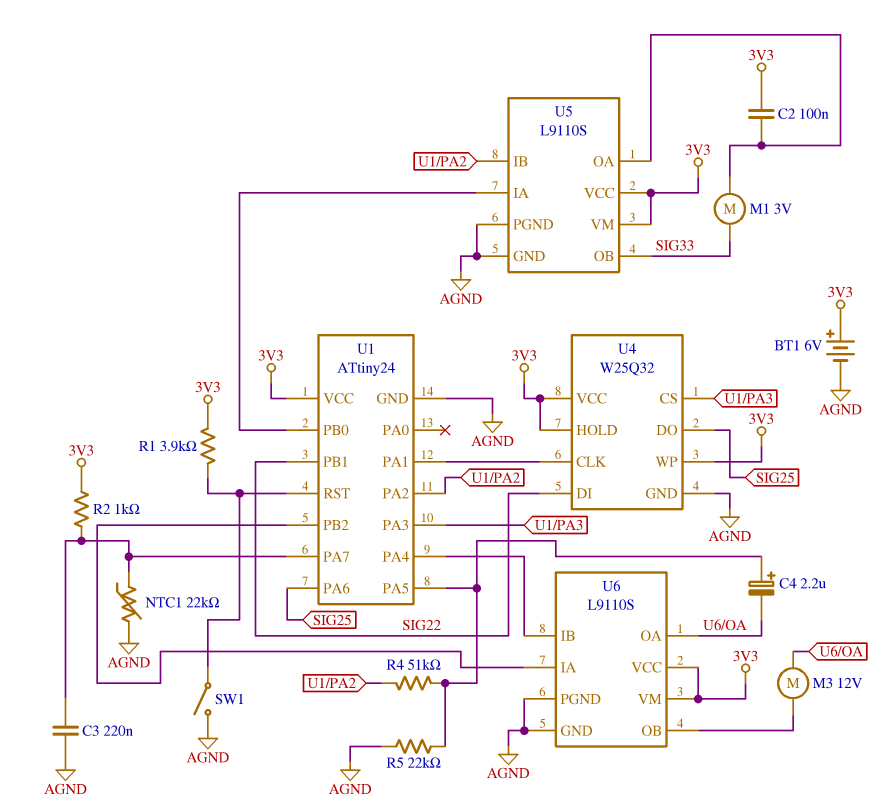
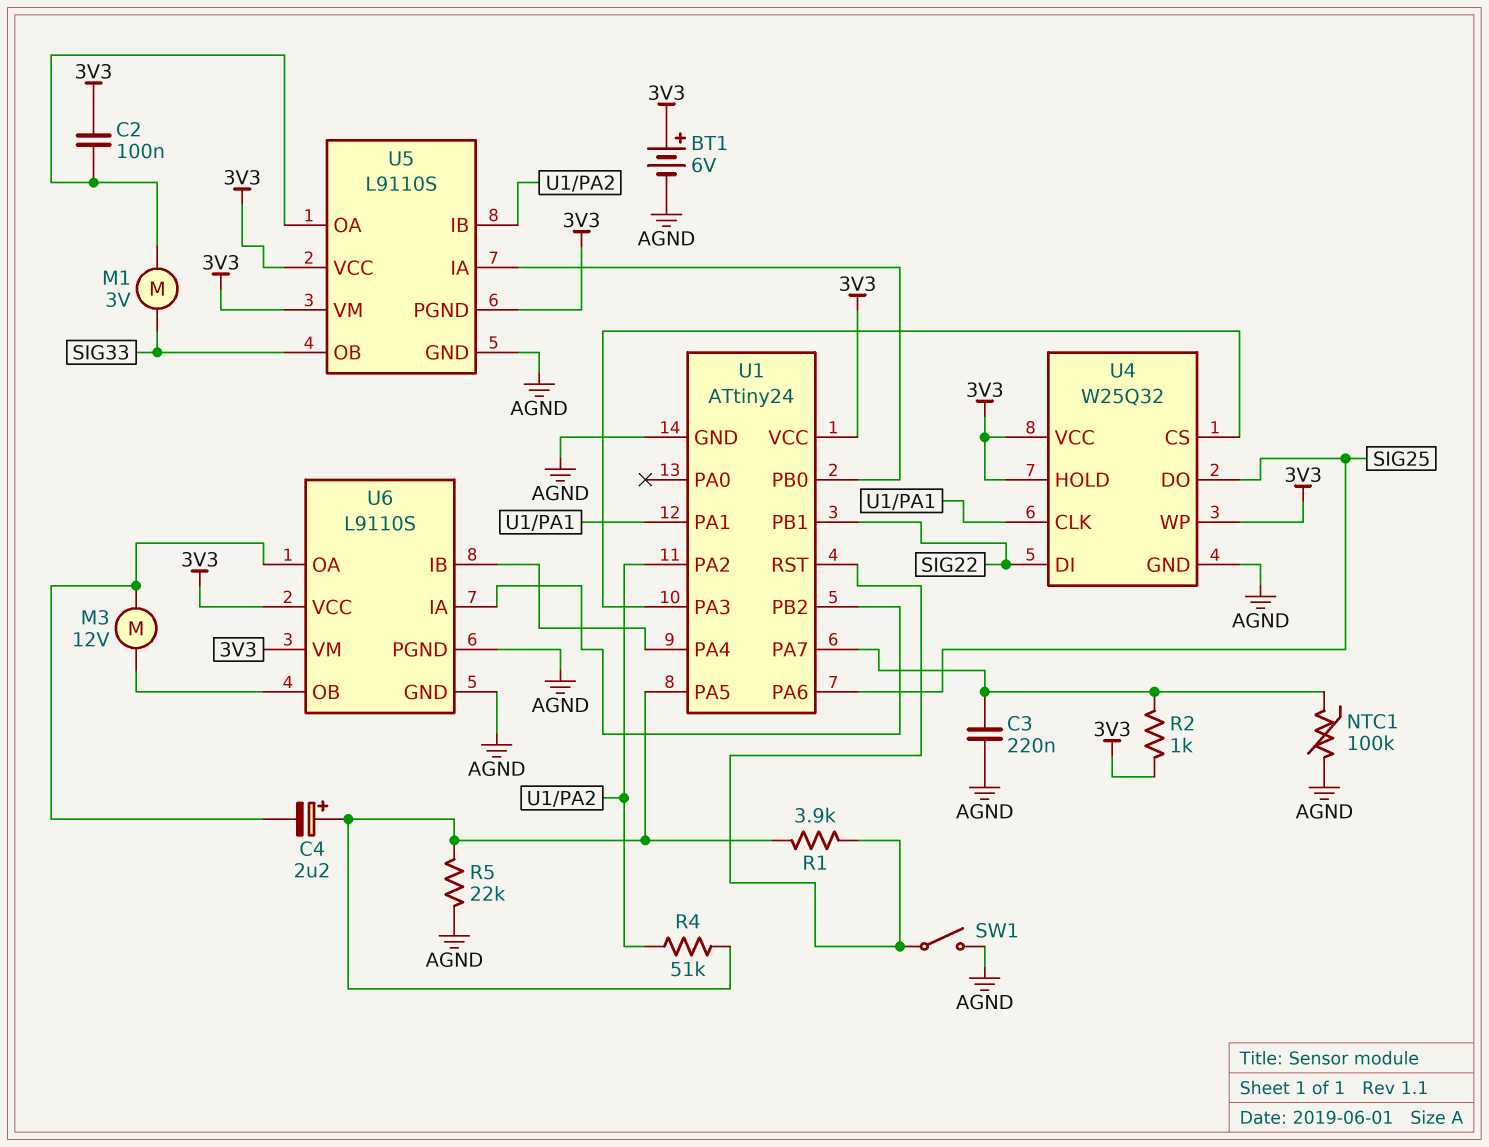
NTC1: 22k (AGND, U1/PA7) -> 100k (AGND, U1/PA7)
R1: 3.9k (3V3, U1/RST) -> 3.9k (U1/PA5, U1/RST)
U5 pin PGND: AGND -> 3V3

